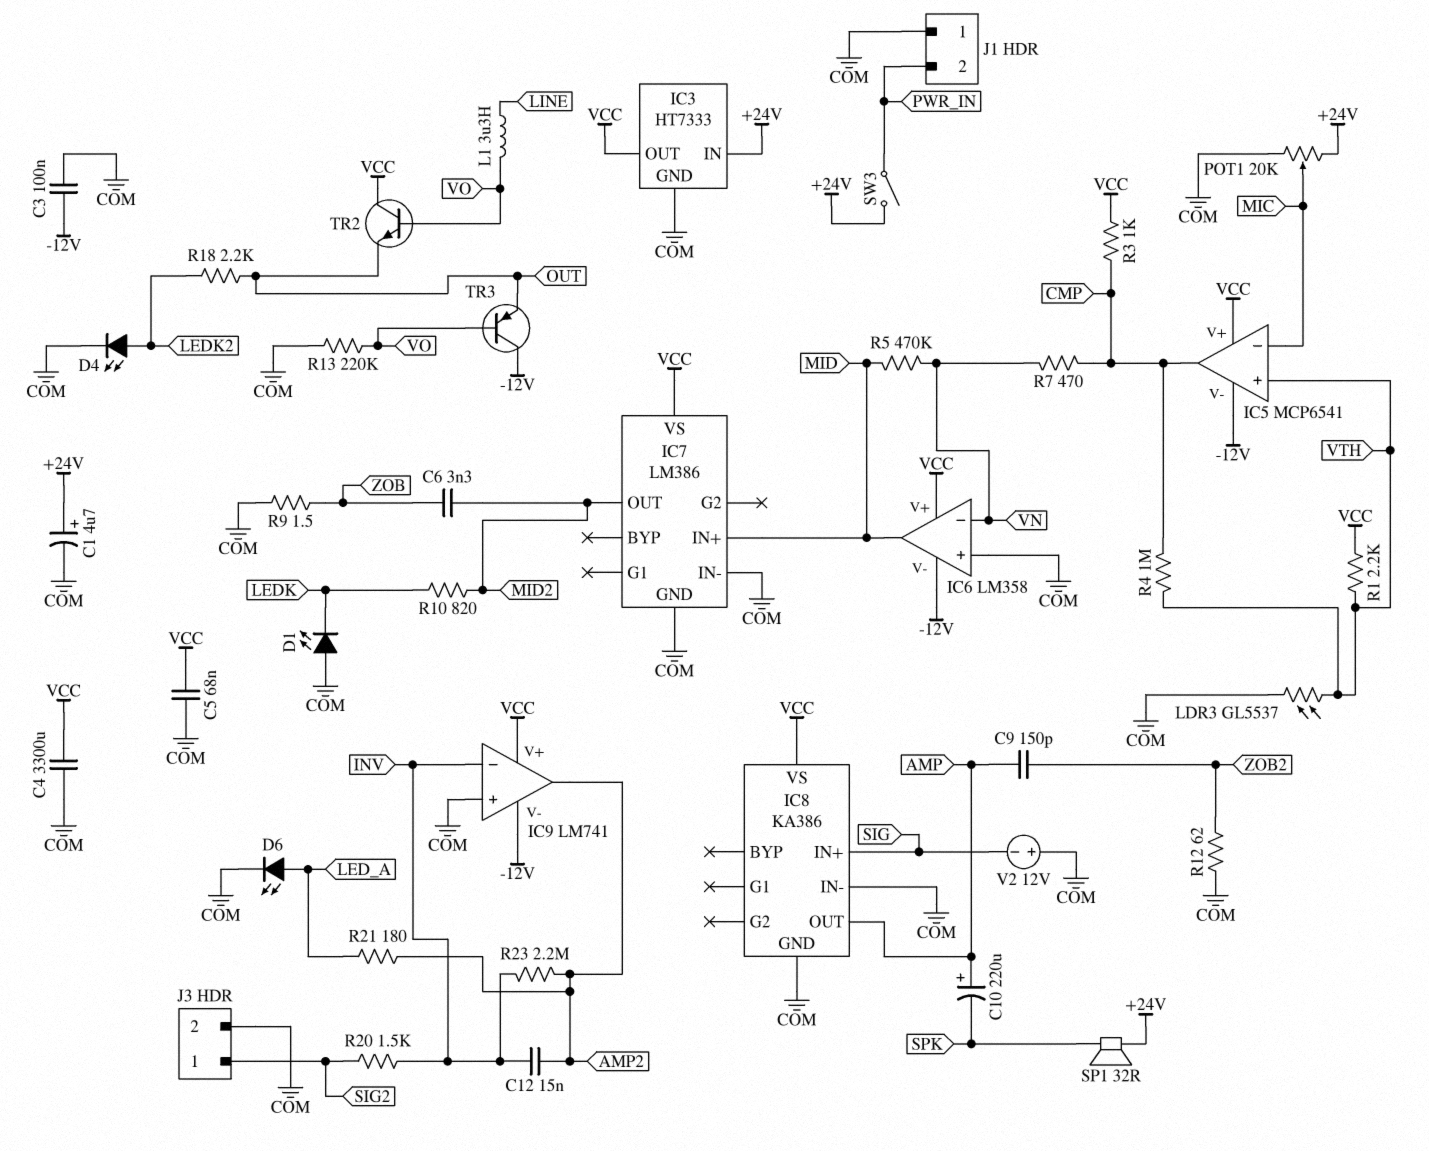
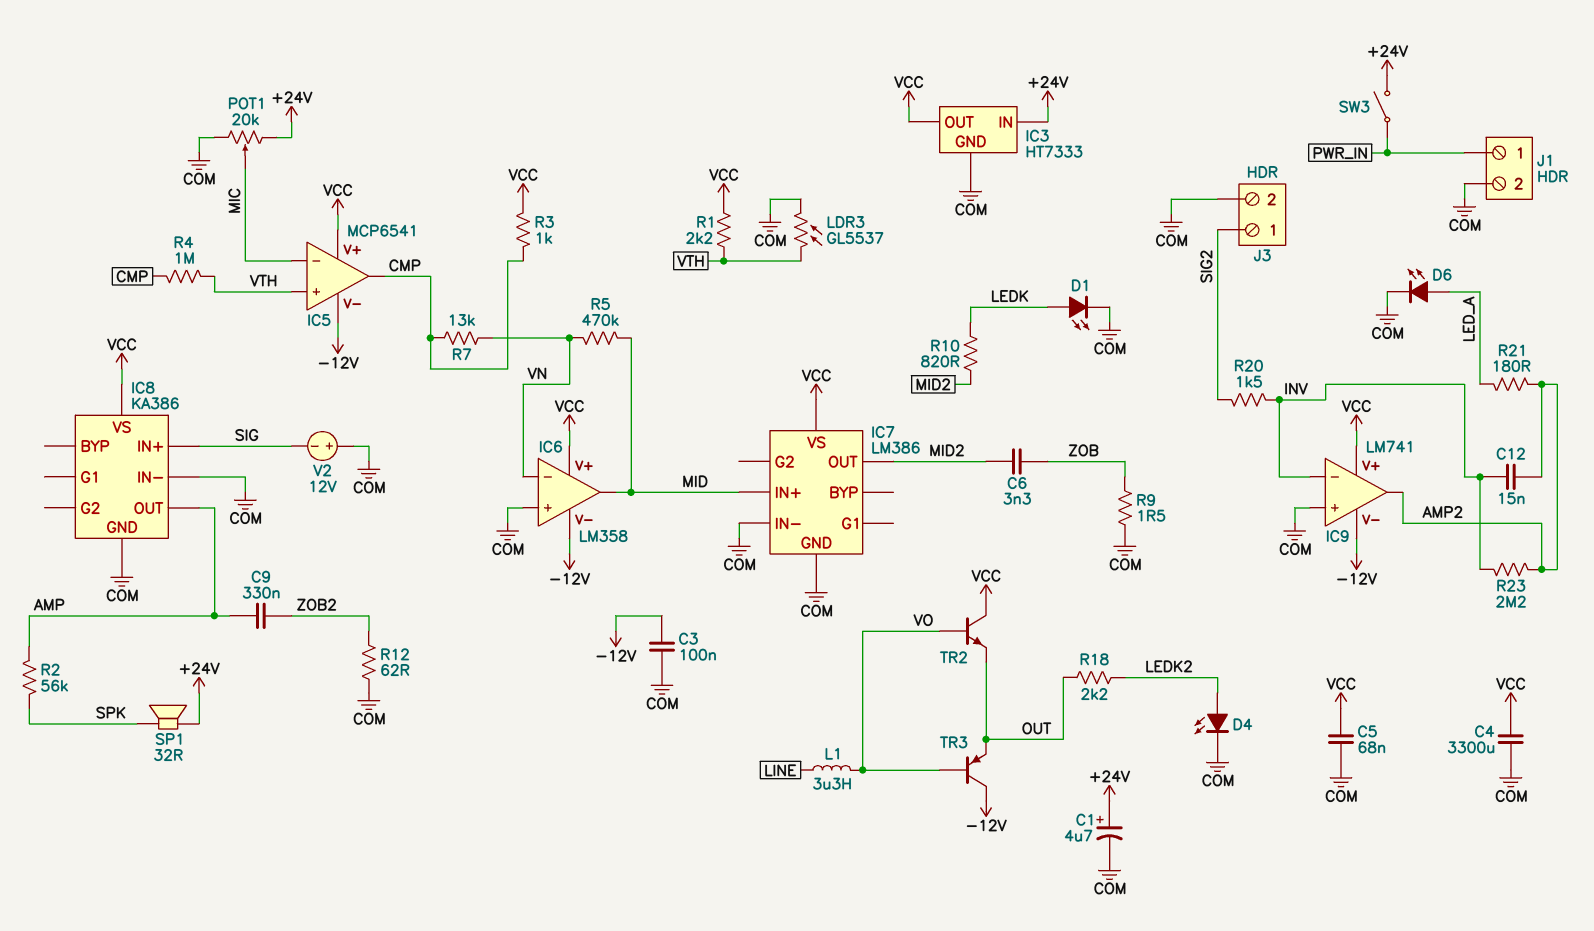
C9: 150pF (AMP, ZOB2) -> 330nF (AMP, ZOB2)
C10: 220uF (plus AMP, minus SPK) -> none
D1: LED (A COM, K LEDK) -> LED (A LEDK, K COM)
J1 pin 1: COM -> PWR_IN
J1 pin 2: PWR_IN -> COM
R2: none -> 56k (AMP, SPK)
R7: 470 (CMP, VN) -> 13k (CMP, VN)
R13: 220k (COM, VO) -> none

